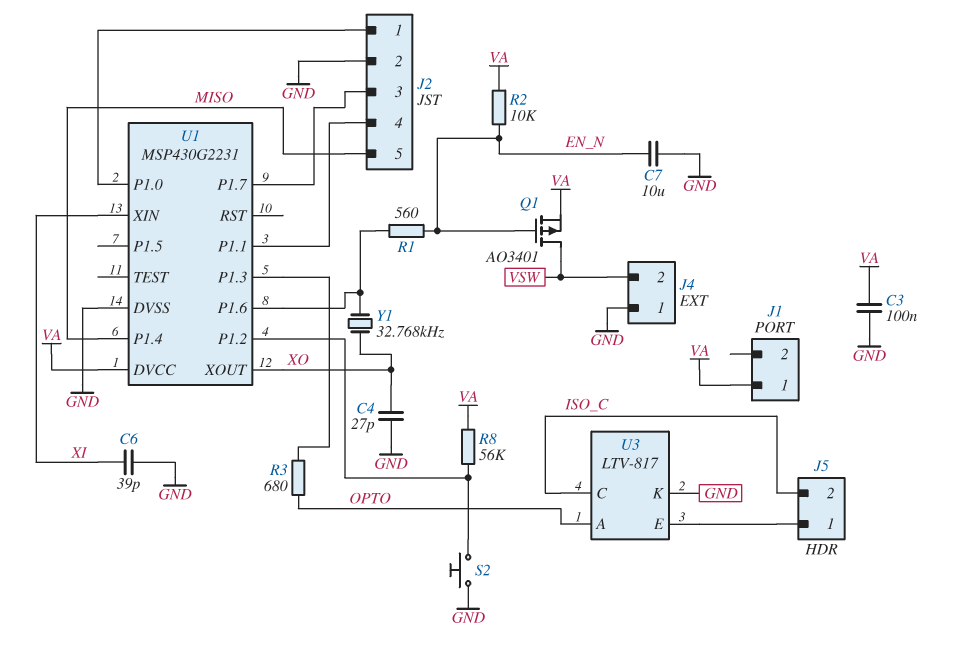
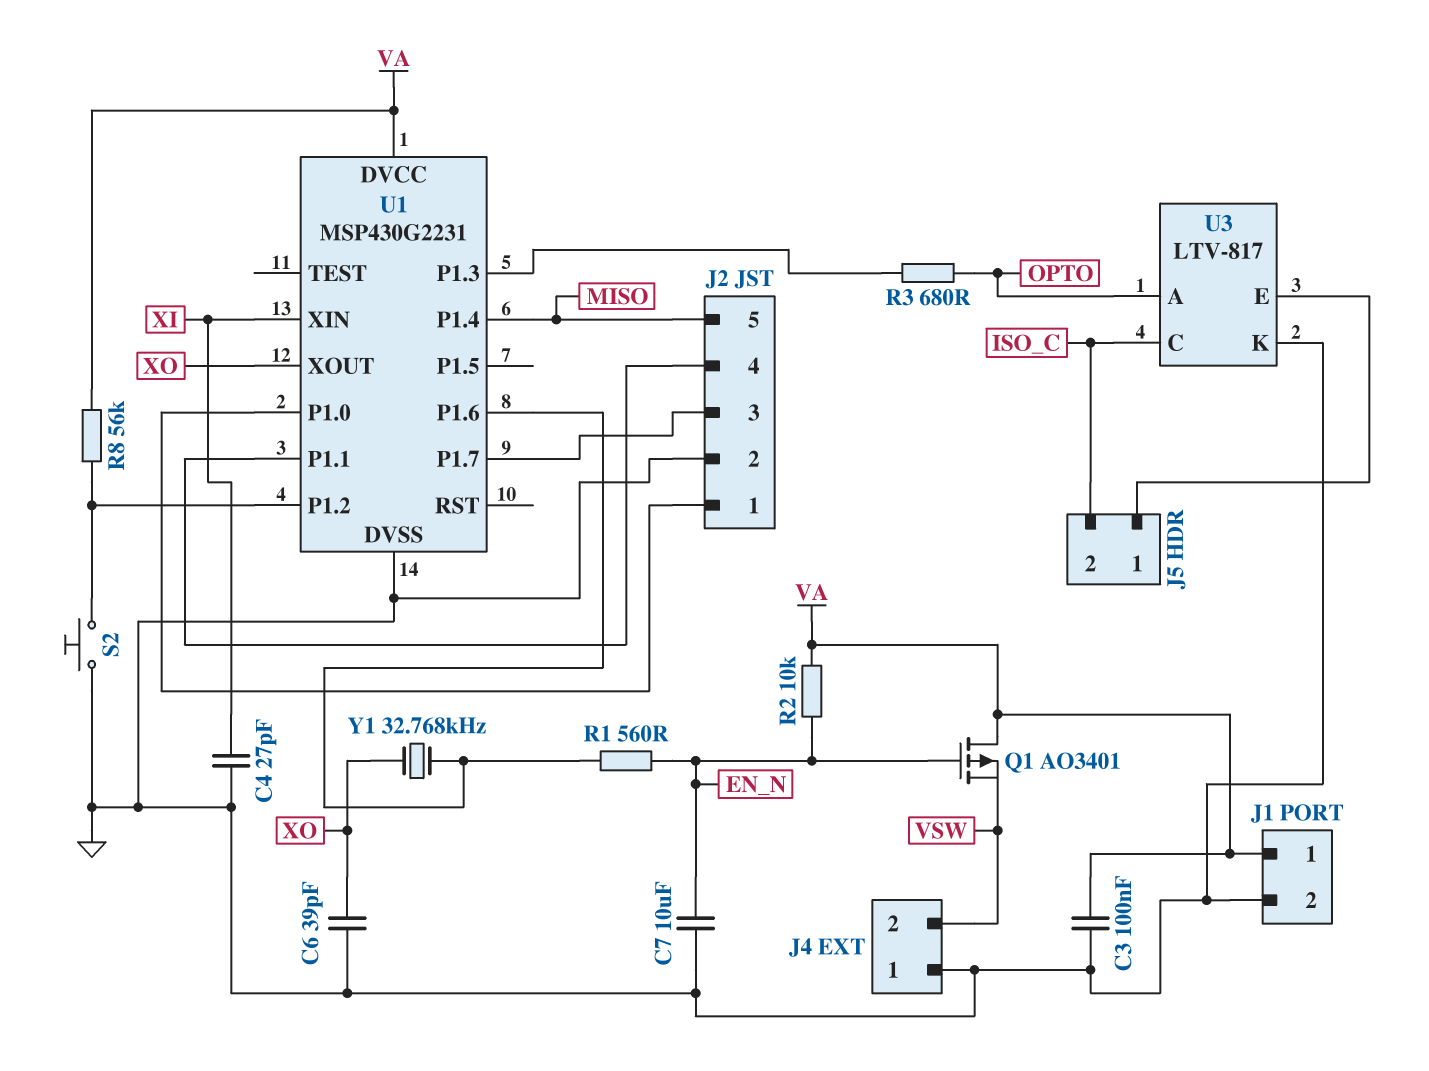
C4: 27pF (GND, XO) -> 27pF (GND, XI)
C6: 39pF (GND, XI) -> 39pF (GND, XO)
J1 pin 2: none -> GND
Q1: PMOS AO3401 (G EN_N, D VSW, S VA) -> PMOS AO3401 (G EN_N, D VA, S VSW)

